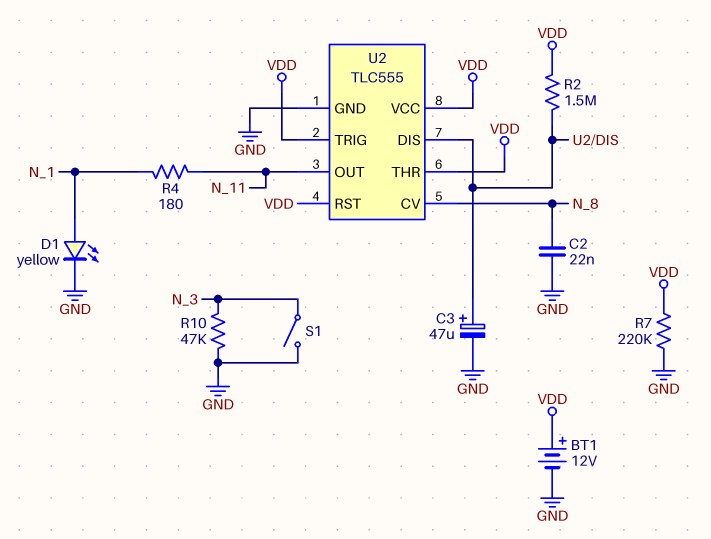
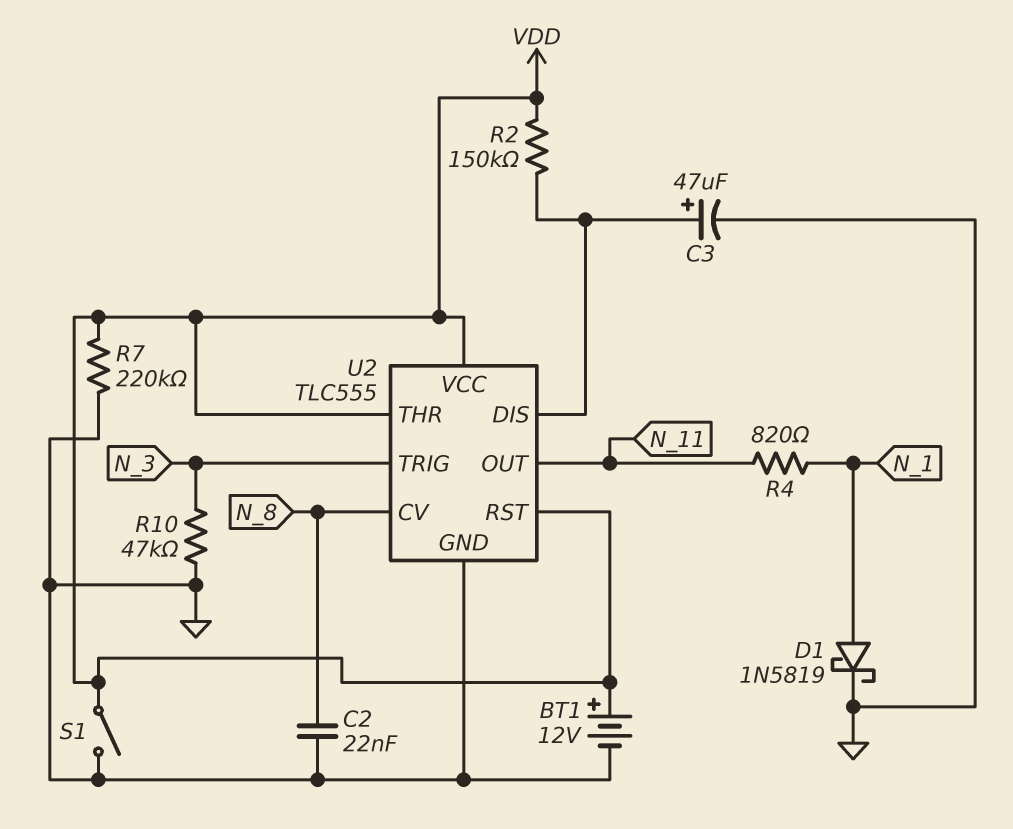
D1: LED yellow (A N_1, K GND) -> schottky 1N5819 (A N_1, K GND)
R2: 1.5M (U2/DIS, VDD) -> 150k (U2/DIS, VDD)
R4: 180 (N_1, N_11) -> 820 (N_1, N_11)
S1: switch (GND, N_3) -> switch (GND, VDD)
U2 pin TRIG: VDD -> N_3

